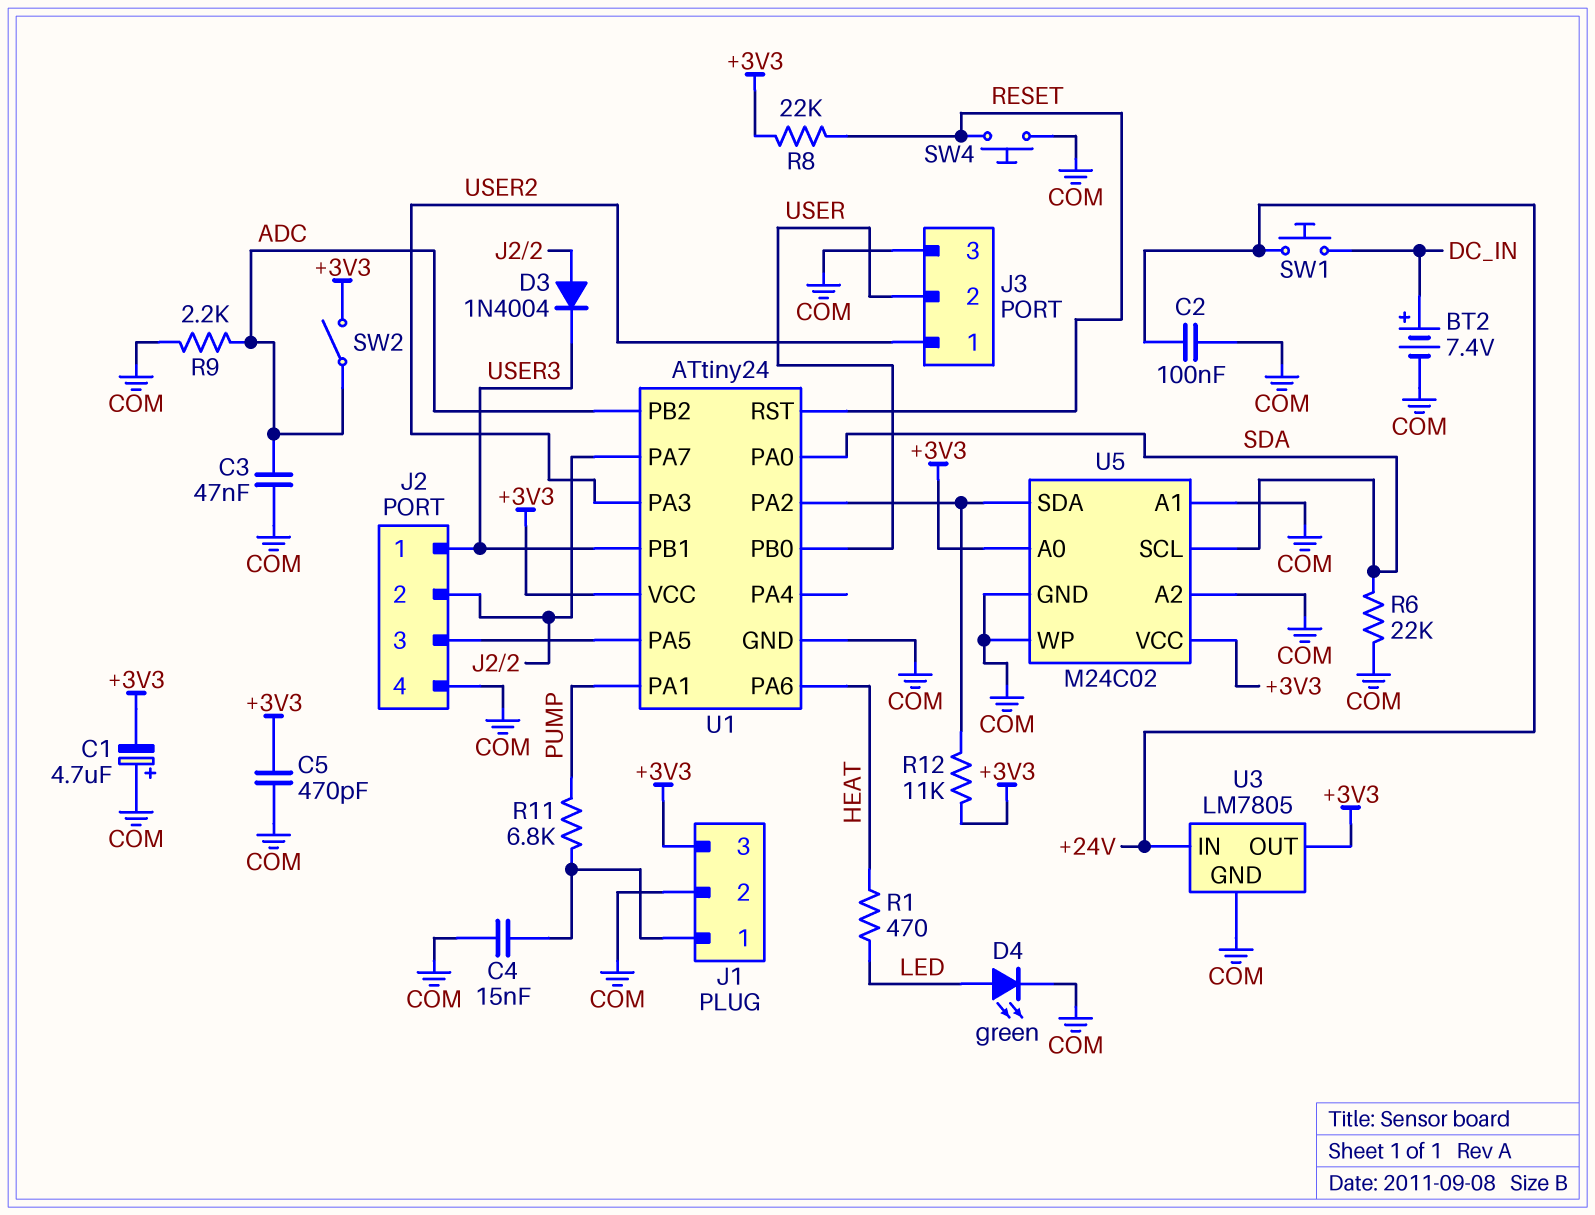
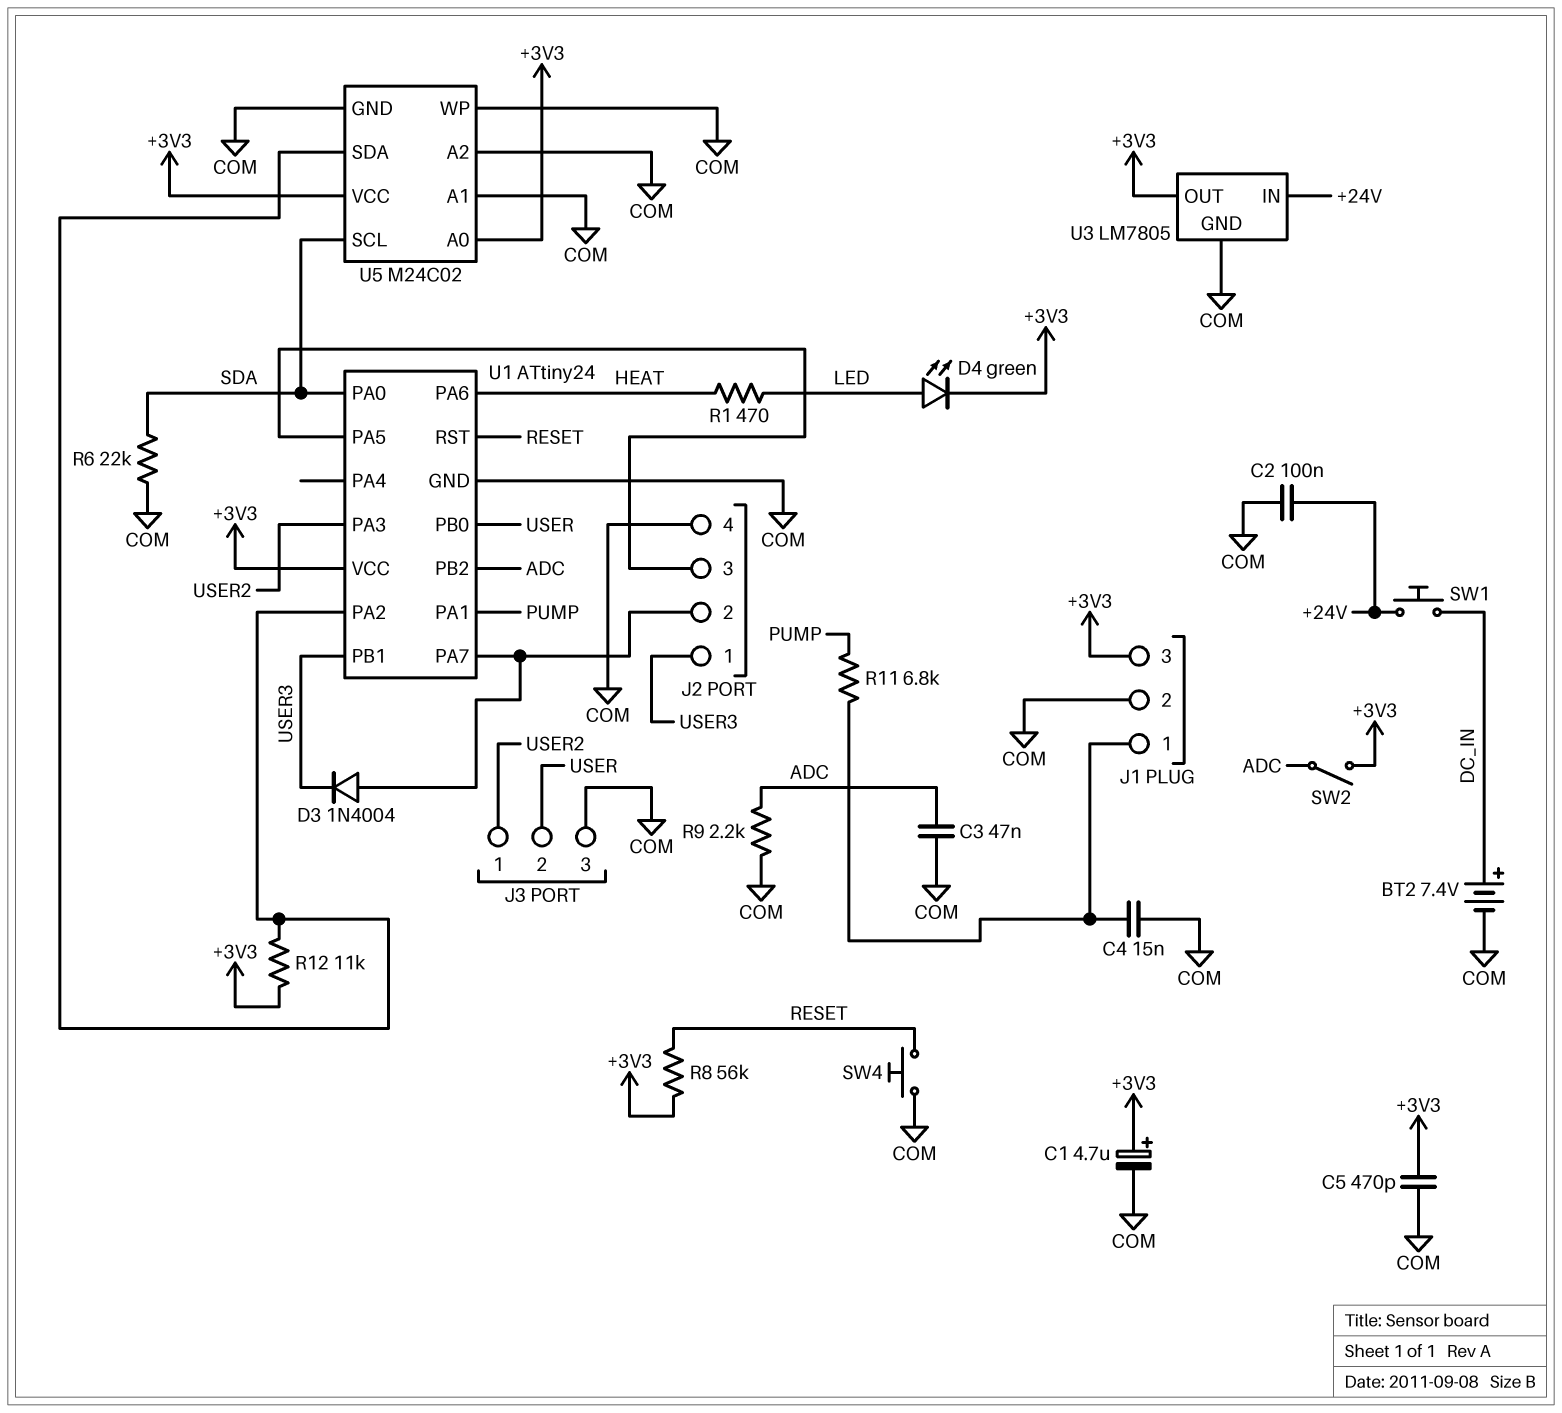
C1: 4.7uF (plus COM, minus +3V3) -> 4.7uF (plus +3V3, minus COM)
D4: LED green (A LED, K COM) -> LED green (A LED, K +3V3)
R8: 22k (+3V3, RESET) -> 56k (+3V3, RESET)

